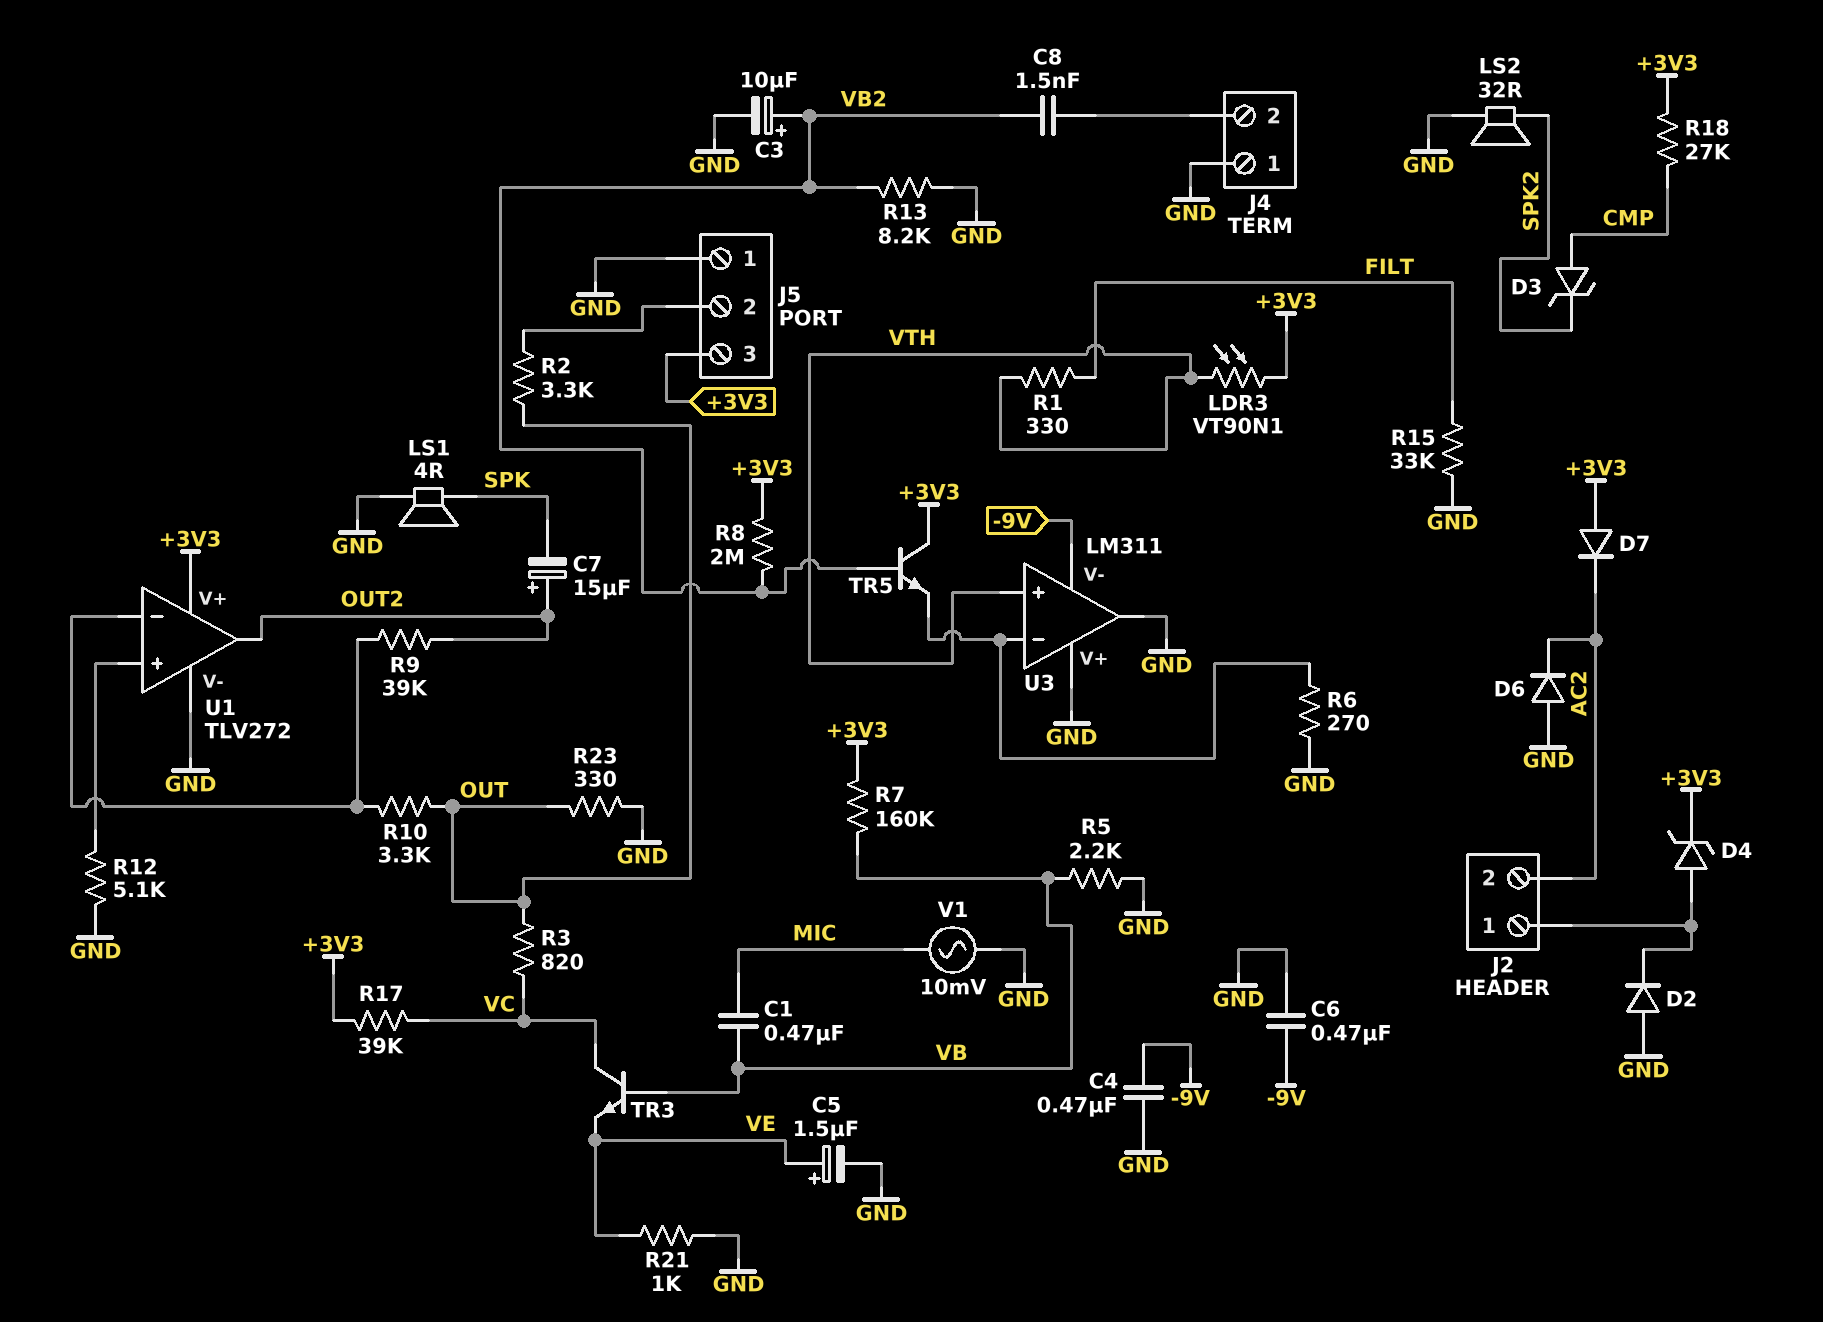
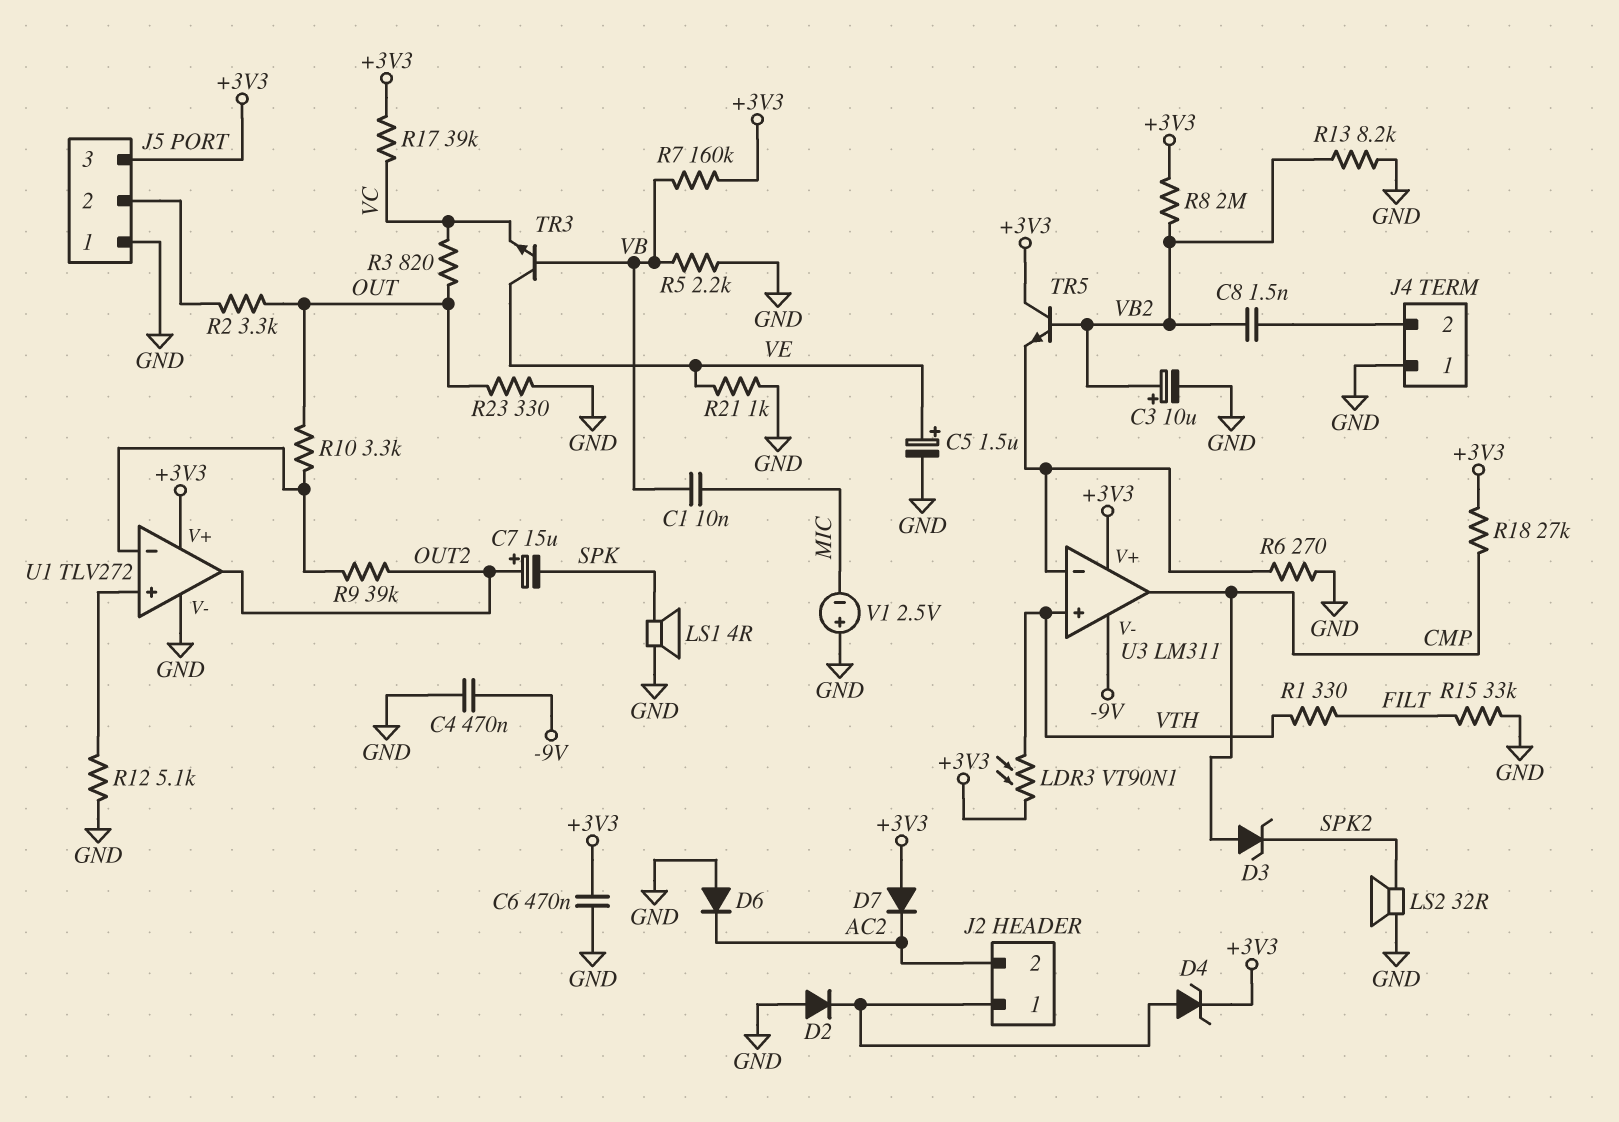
C1: 470nF (MIC, VB) -> 10nF (MIC, VB)
C6: 470nF (-9V, GND) -> 470nF (+3V3, GND)
TR3: NPN (B VB, C VC, E VE) -> NPN (B VB, C VE, E VC)
U3 pin V+: GND -> +3V3
U3 pin out: GND -> CMP
V1: AC 10mV (GND, MIC) -> 2.5V (plus GND, minus MIC)

